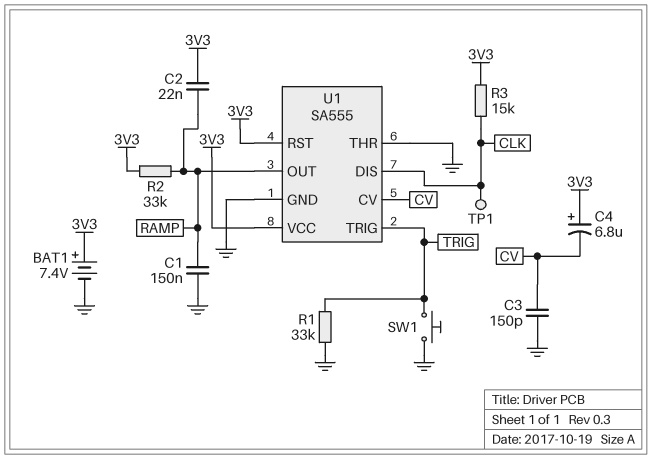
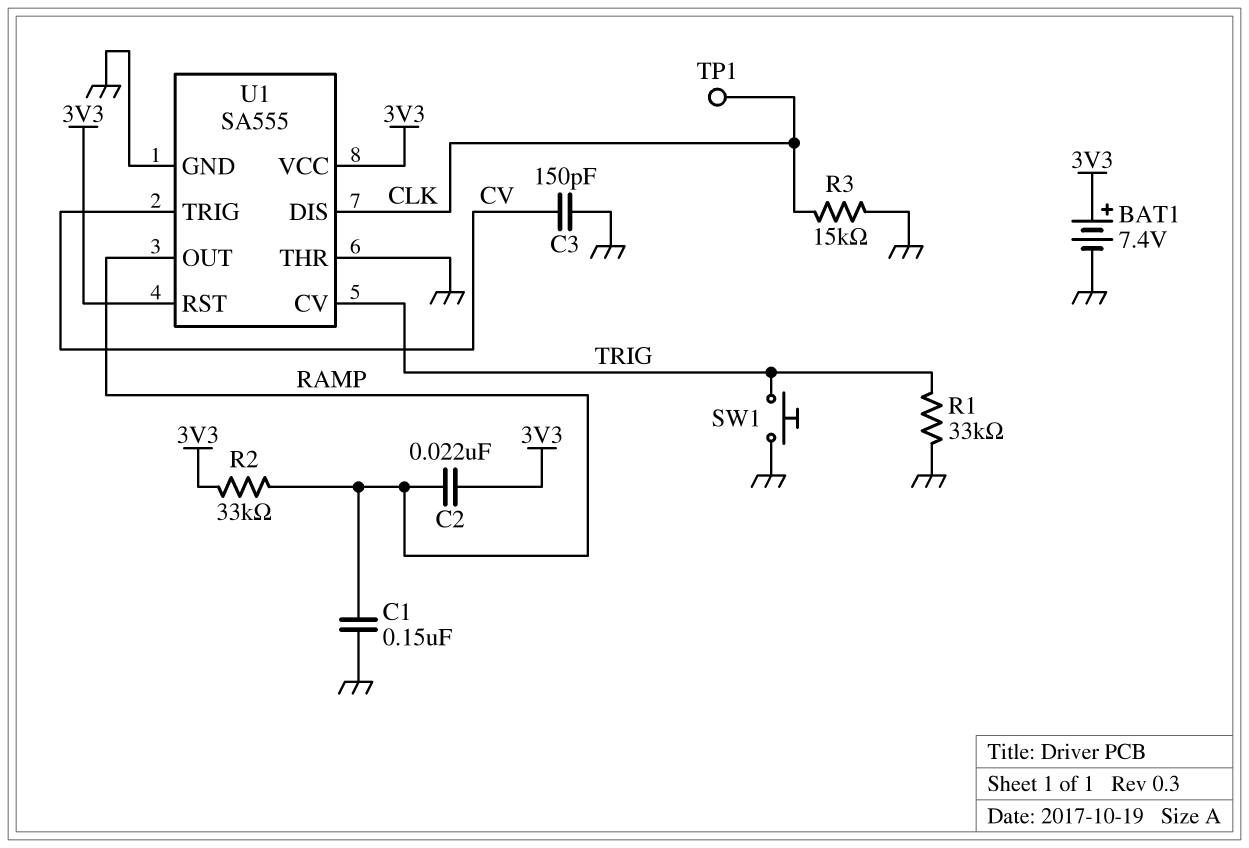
C4: 6.8uF (plus 3V3, minus CV) -> none
R3: 15k (3V3, CLK) -> 15k (CLK, GND)
U1 pin CV: CV -> TRIG
U1 pin TRIG: TRIG -> CV

